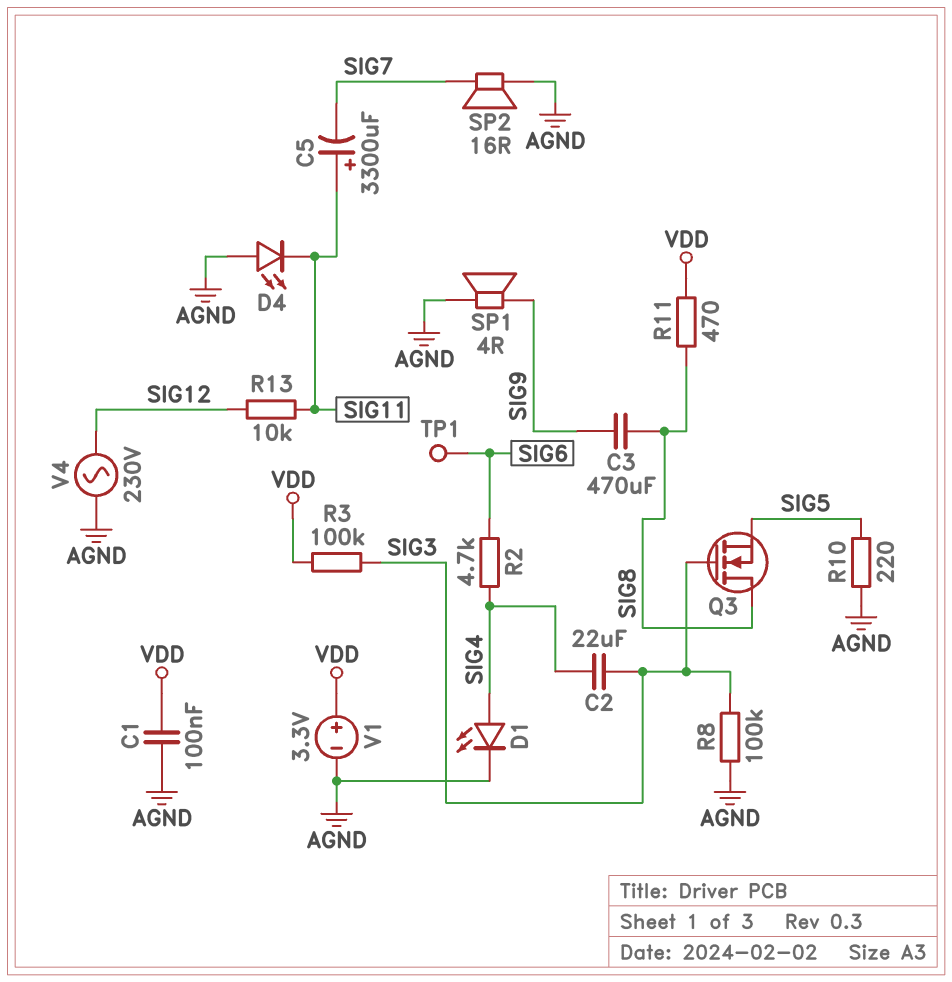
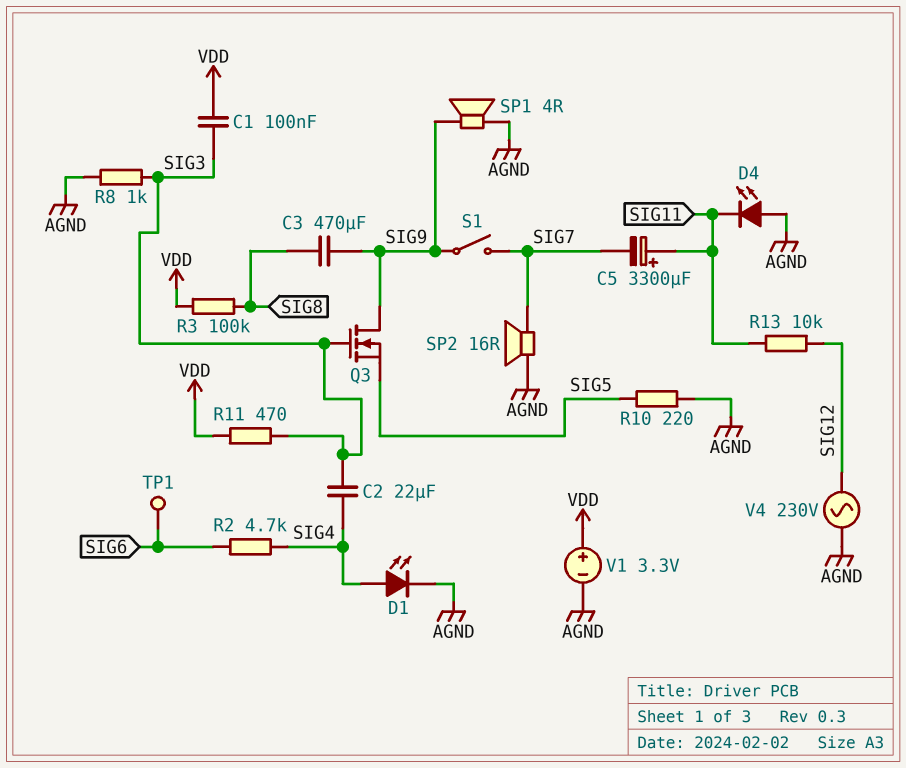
C1: 100nF (AGND, VDD) -> 100nF (SIG3, VDD)
Q3: NMOS (G SIG3, D SIG8, S SIG5) -> NMOS (G SIG3, D SIG9, S SIG5)
R3: 100k (SIG3, VDD) -> 100k (SIG8, VDD)
R8: 100k (AGND, SIG3) -> 1k (AGND, SIG3)
R11: 470 (SIG8, VDD) -> 470 (SIG3, VDD)
S1: none -> switch (SIG7, SIG9)

